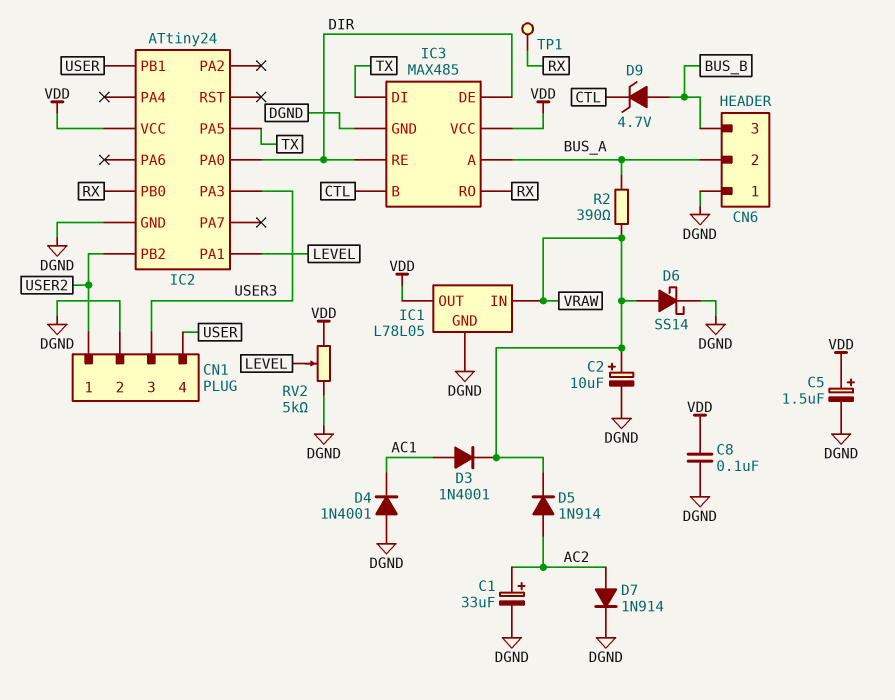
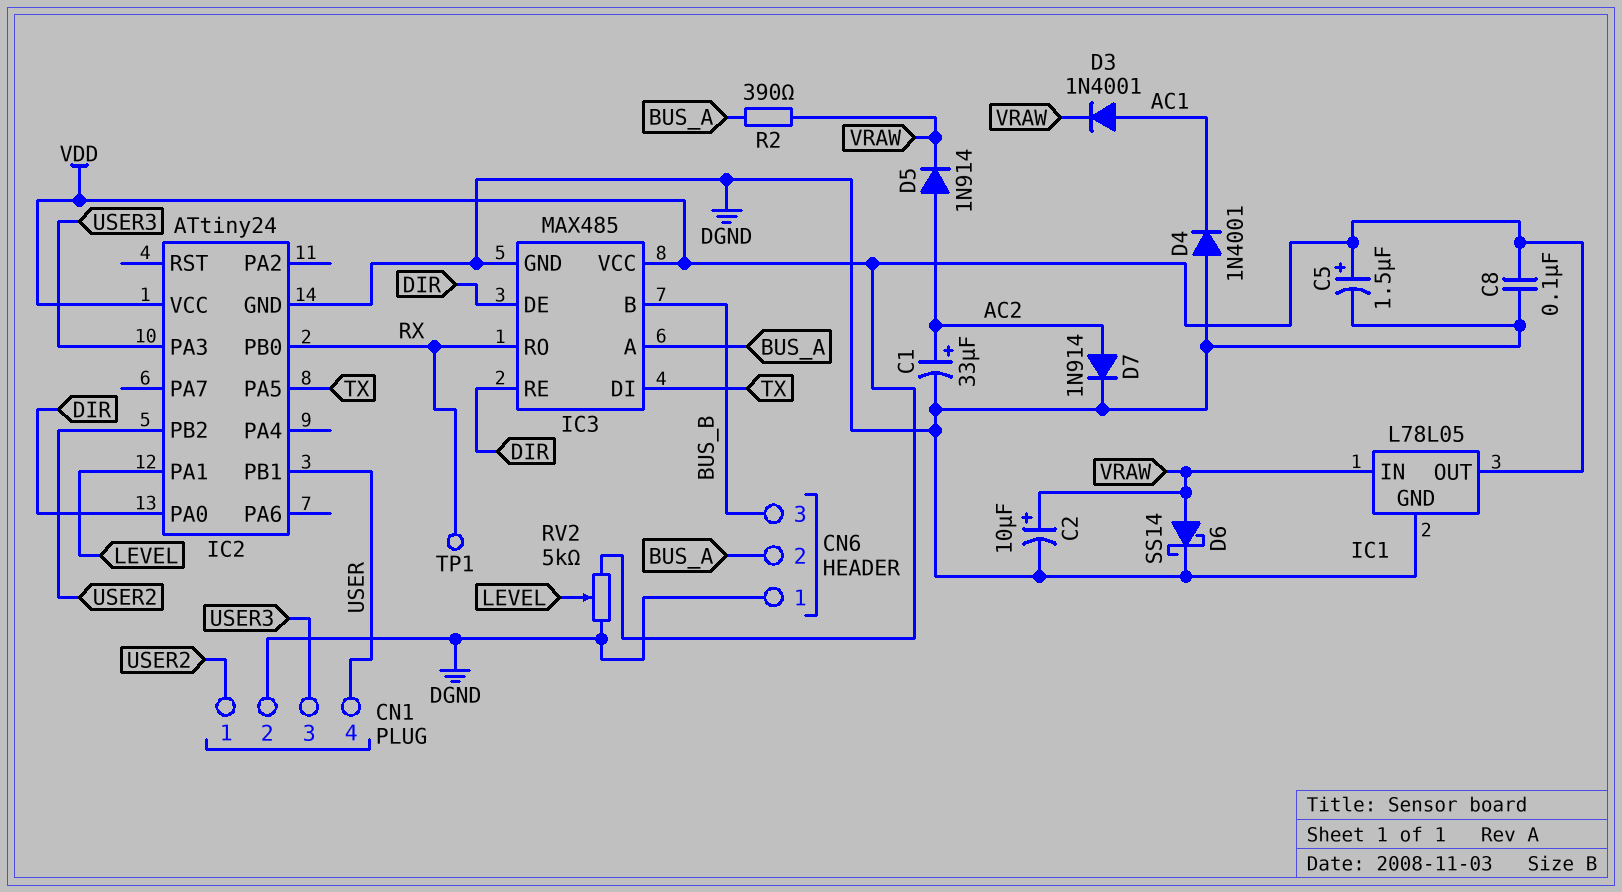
D9: zener 4.7V (A BUS_B, K CTL) -> none
IC3 pin B: CTL -> BUS_B

